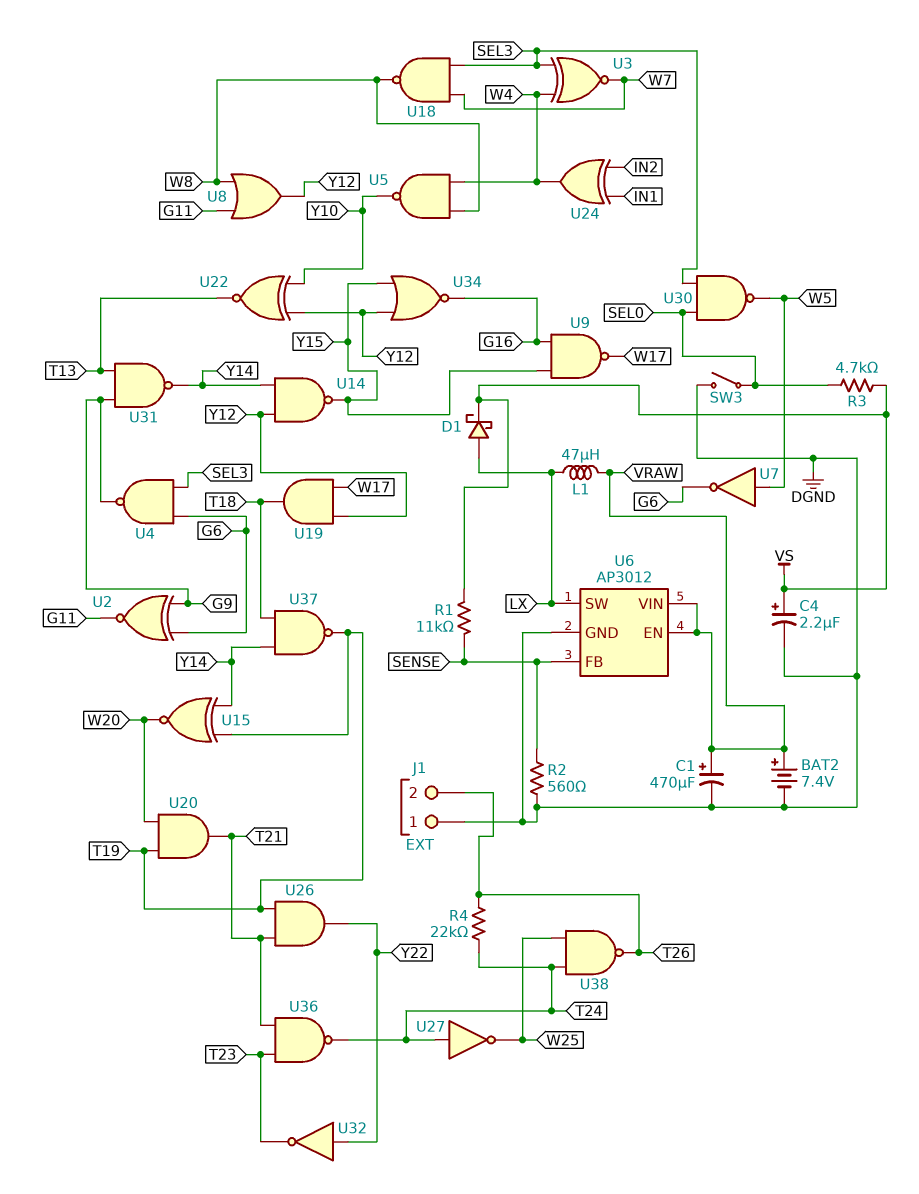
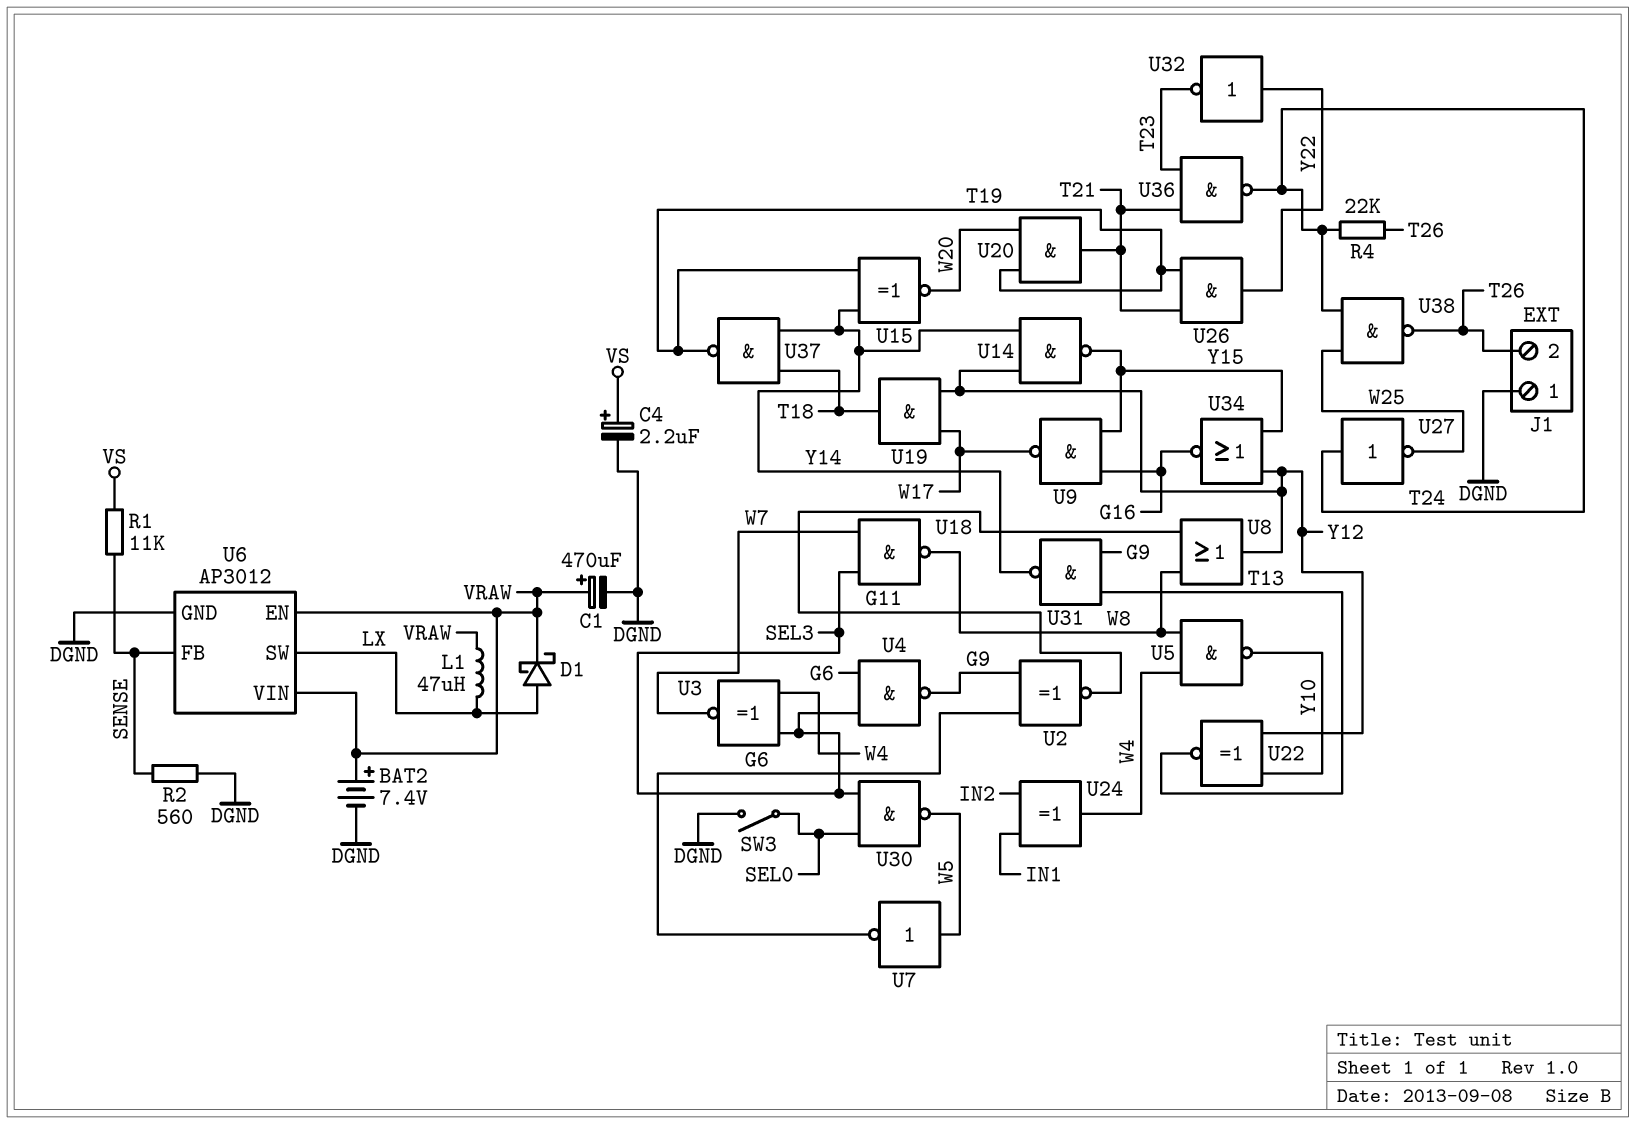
D1: schottky (A LX, K VS) -> schottky (A LX, K VRAW)
R3: 4.7k (SEL0, VS) -> none

